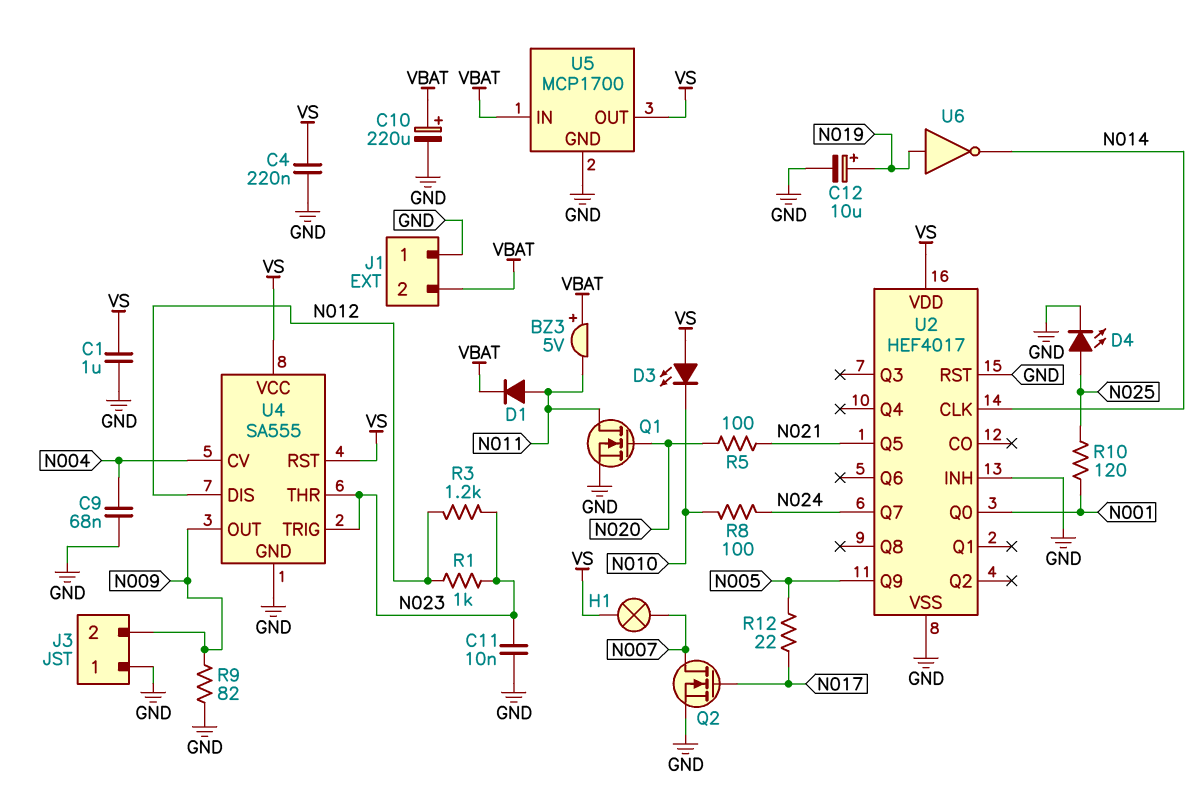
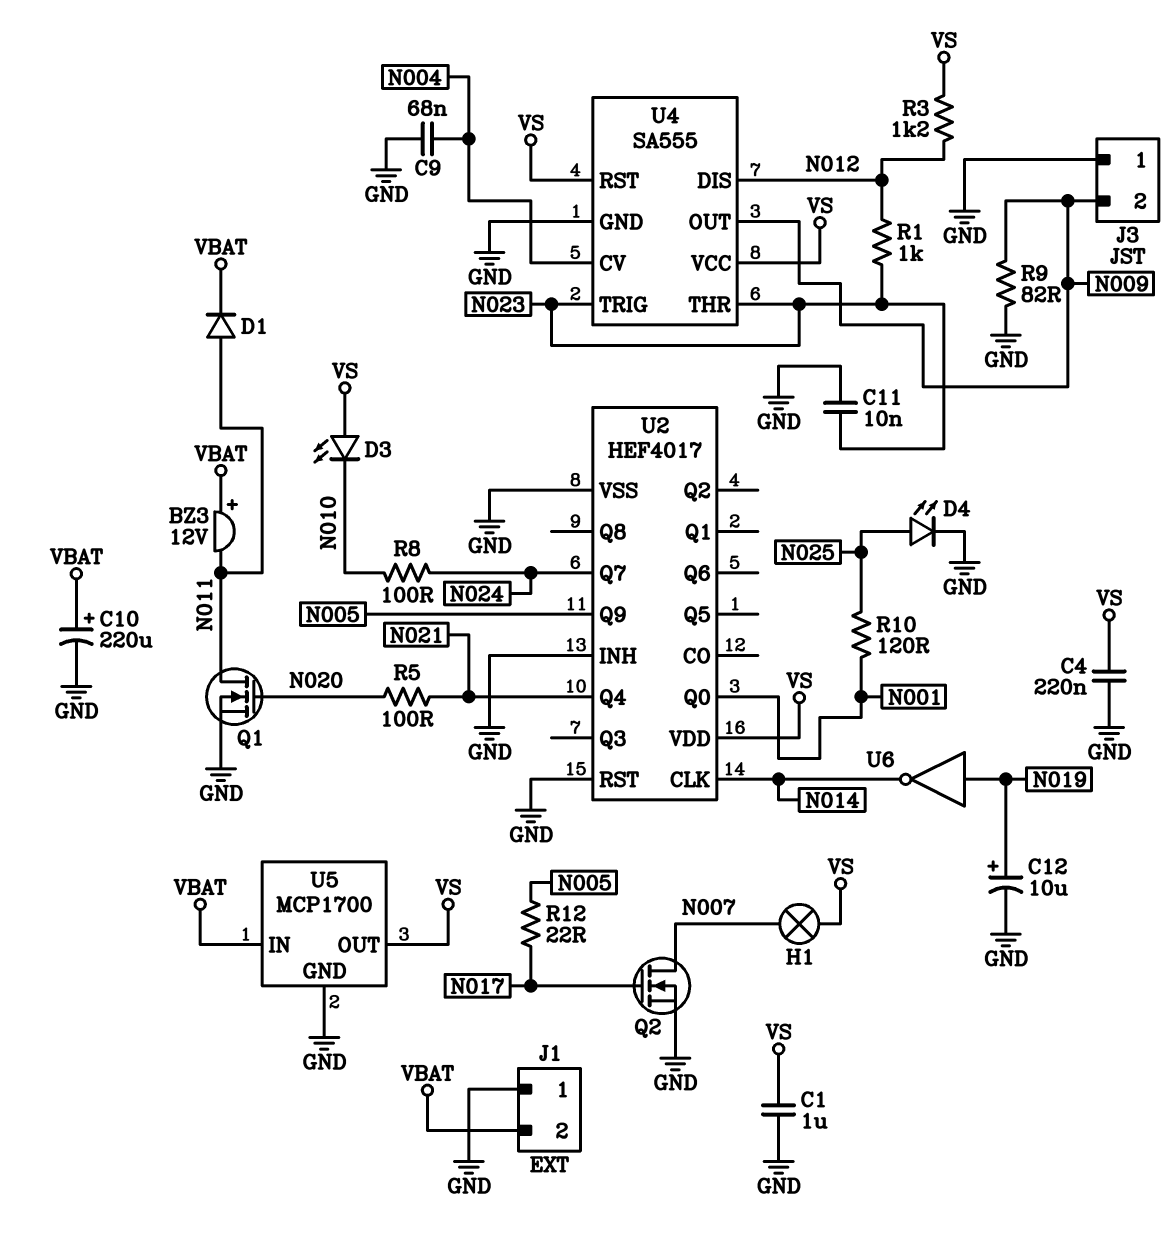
BZ3: buzzer 5V (plus VBAT, minus N011) -> buzzer 12V (plus VBAT, minus N011)
R3: 1.2k (N012, N023) -> 1.2k (N012, VS)
U2 pin Q4: none -> N021
U2 pin Q5: N021 -> none

